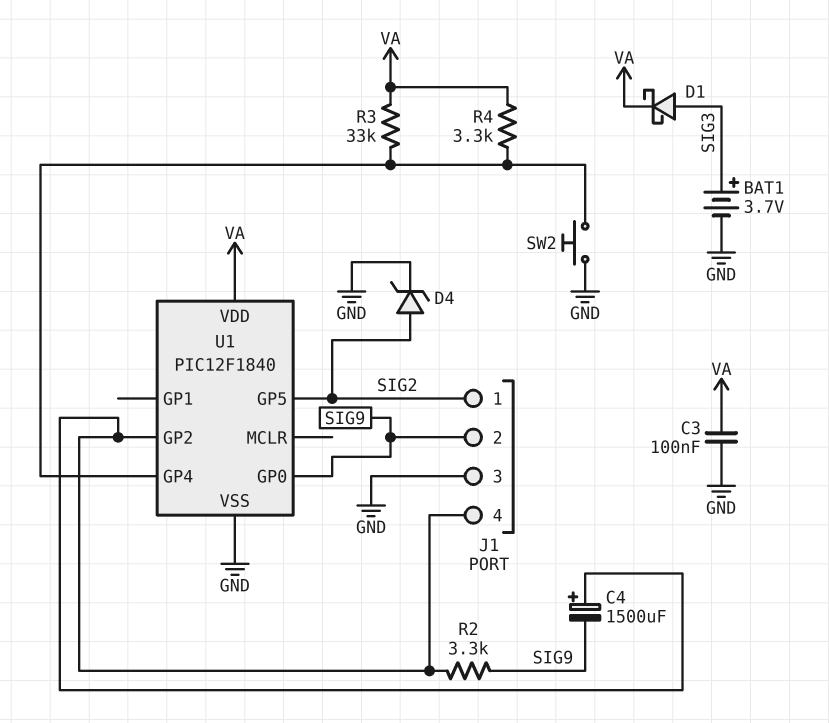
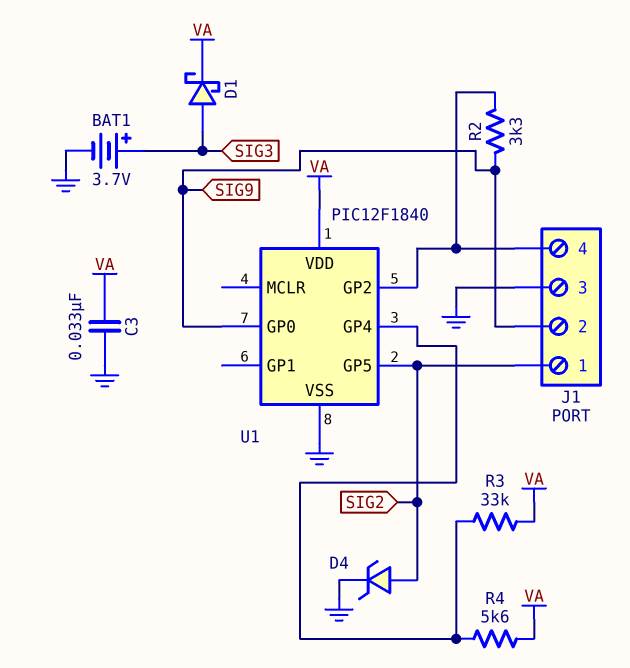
C3: 100nF (GND, VA) -> 33nF (GND, VA)
C4: 1500uF (plus J1/4, minus SIG9) -> none
R4: 3.3k (U1/GP4, VA) -> 5.6k (U1/GP4, VA)
SW2: button (GND, U1/GP4) -> none

